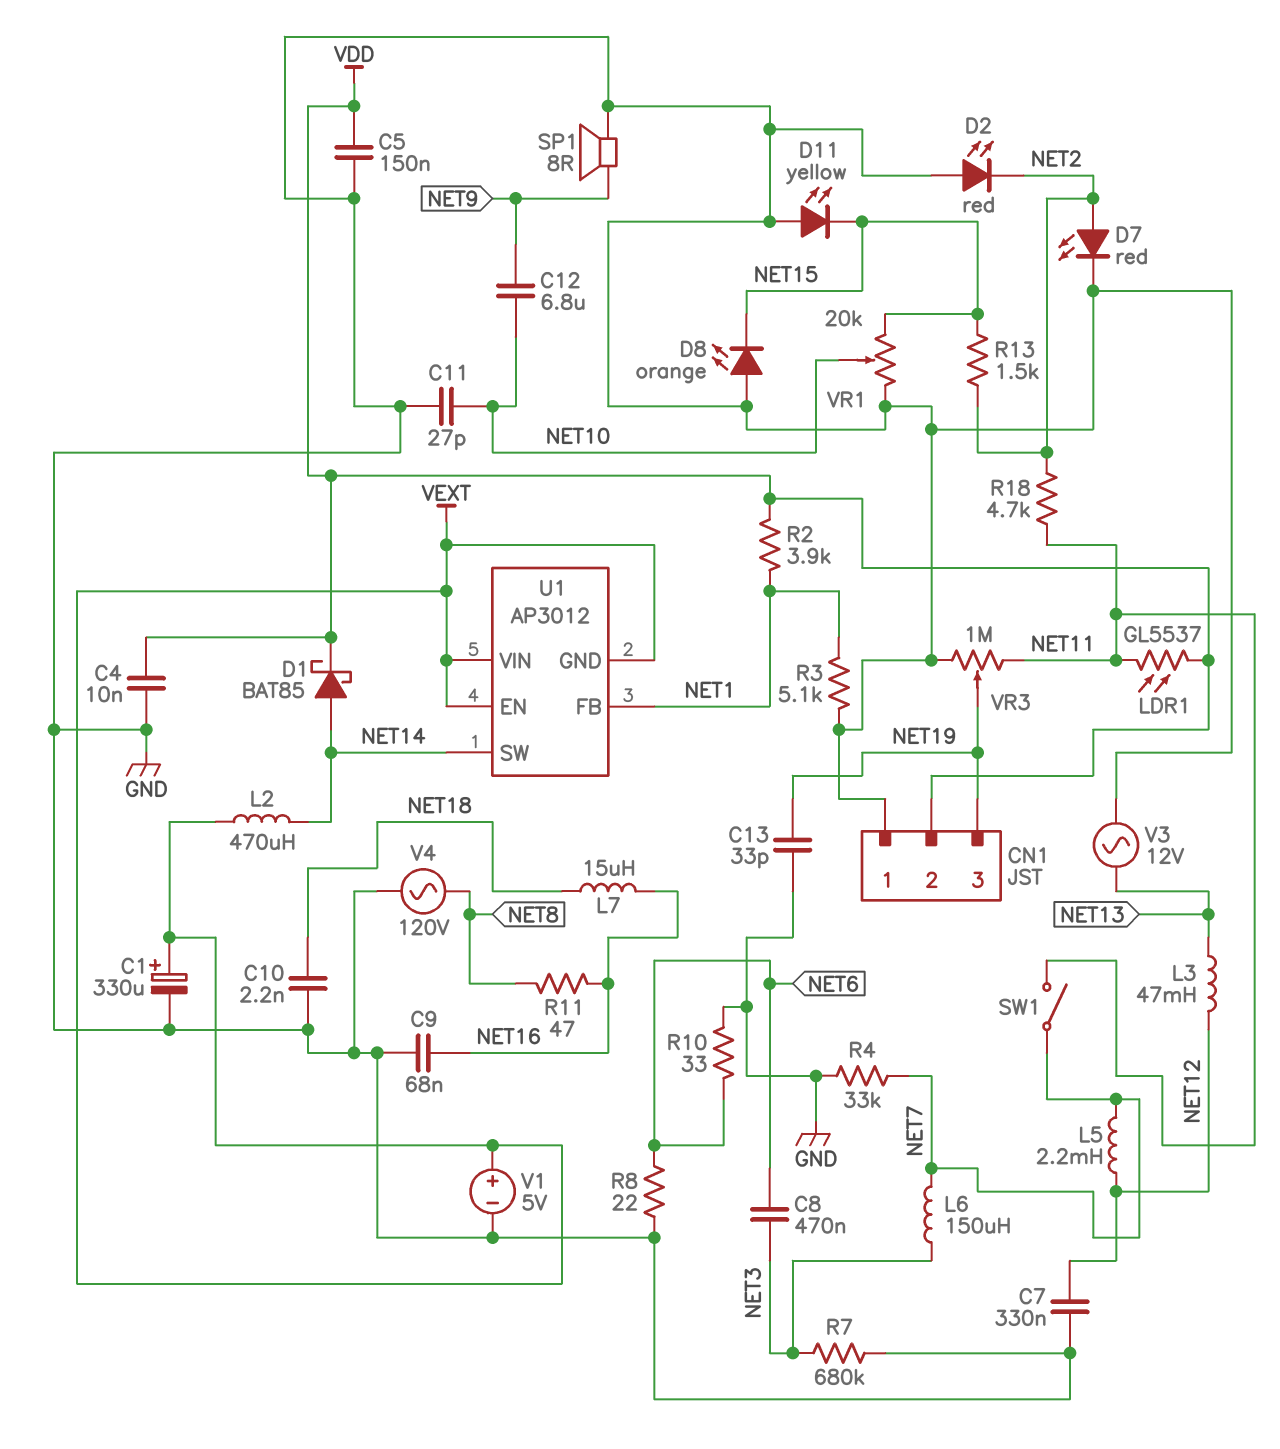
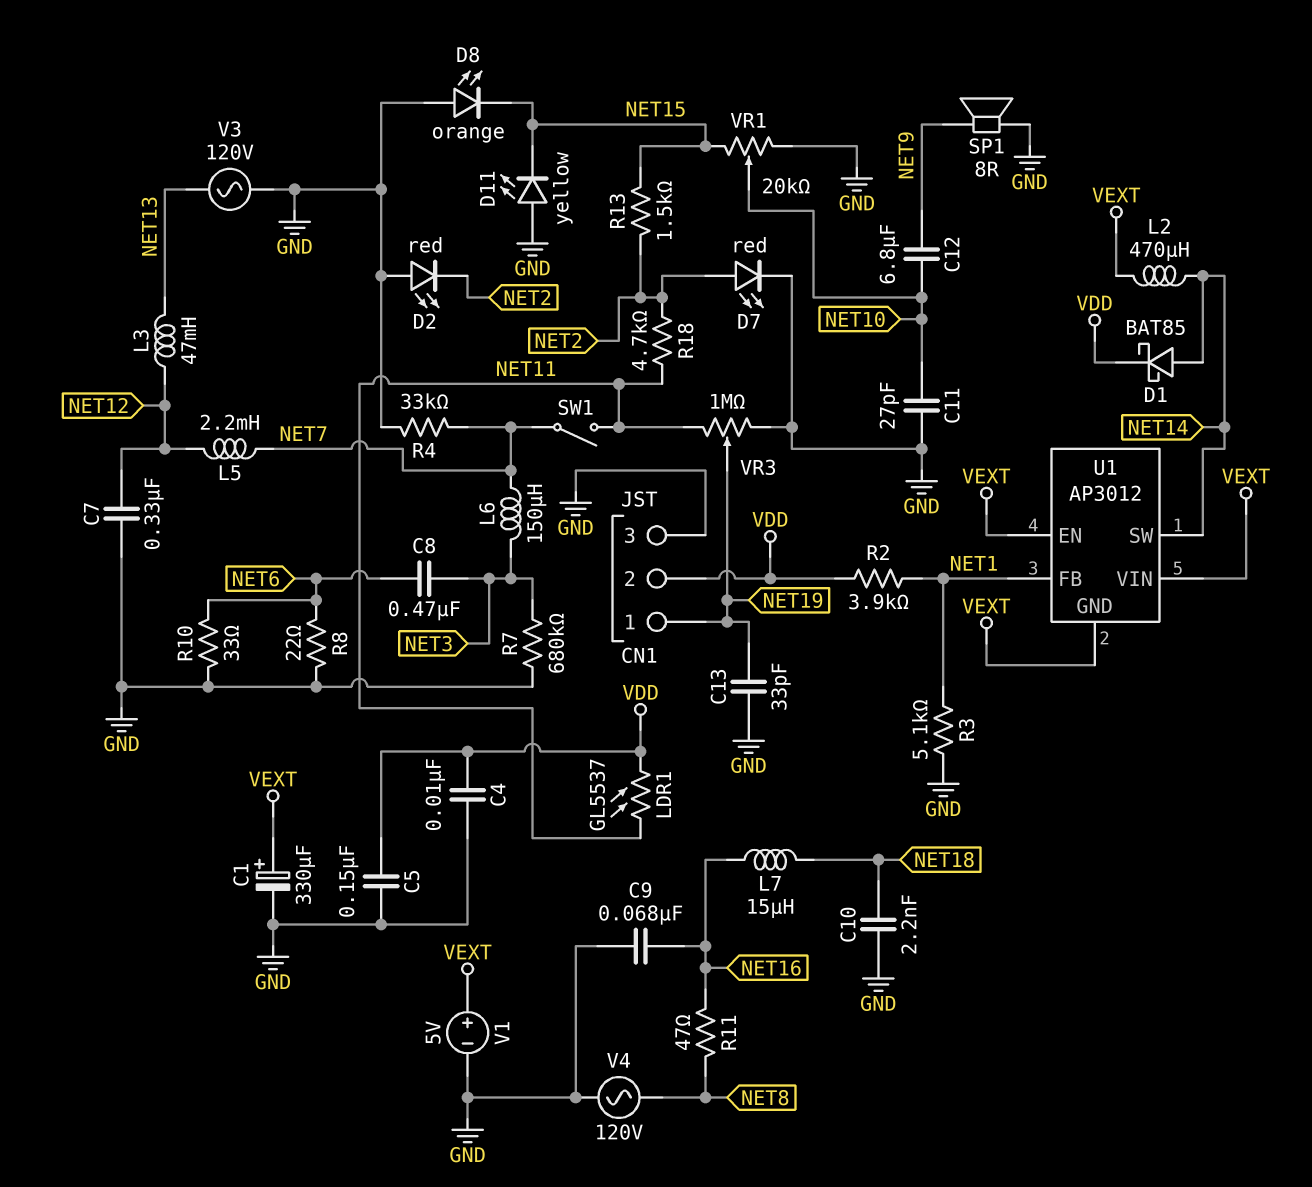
CN1 pin 1: GND -> NET19
CN1 pin 3: NET19 -> GND
V3: AC 12V (GND, NET13) -> AC 120V (GND, NET13)

